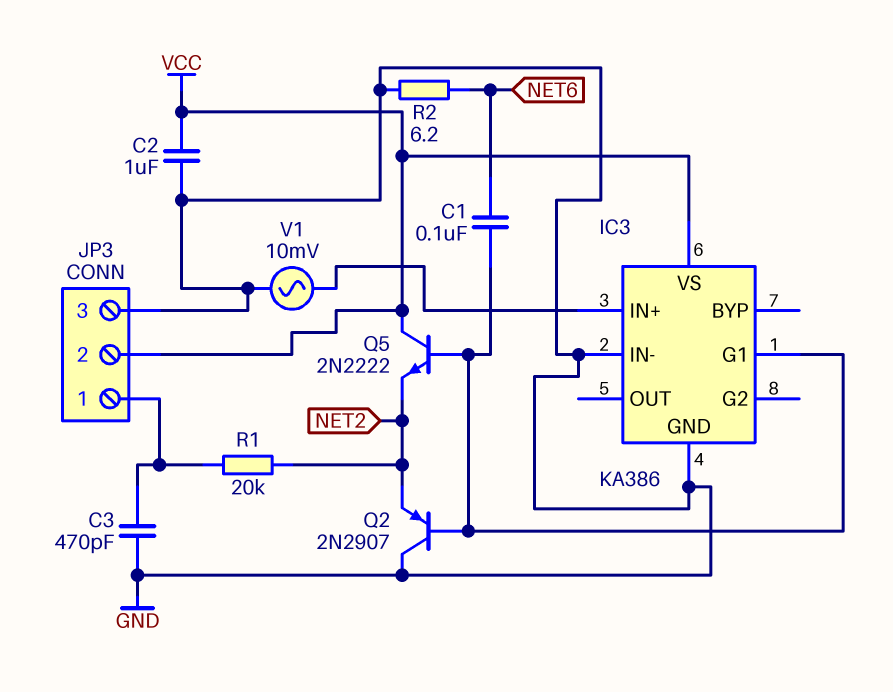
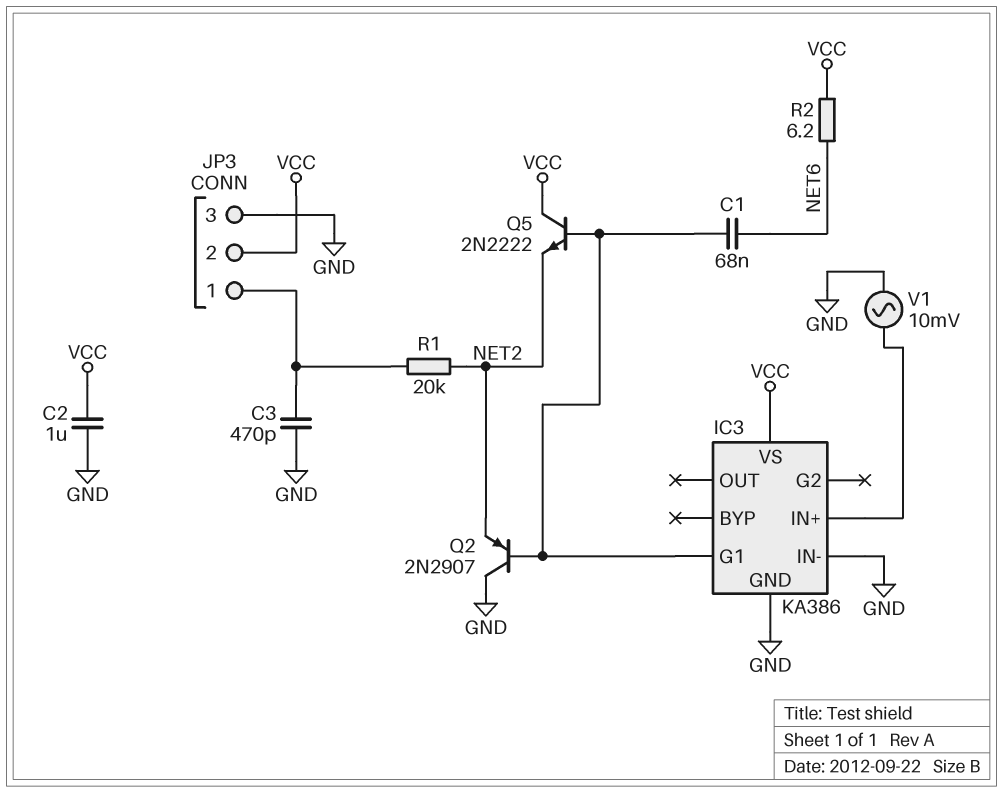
C1: 100nF (IC3/G1, NET6) -> 68nF (IC3/G1, NET6)
R2: 6.2 (GND, NET6) -> 6.2 (NET6, VCC)

